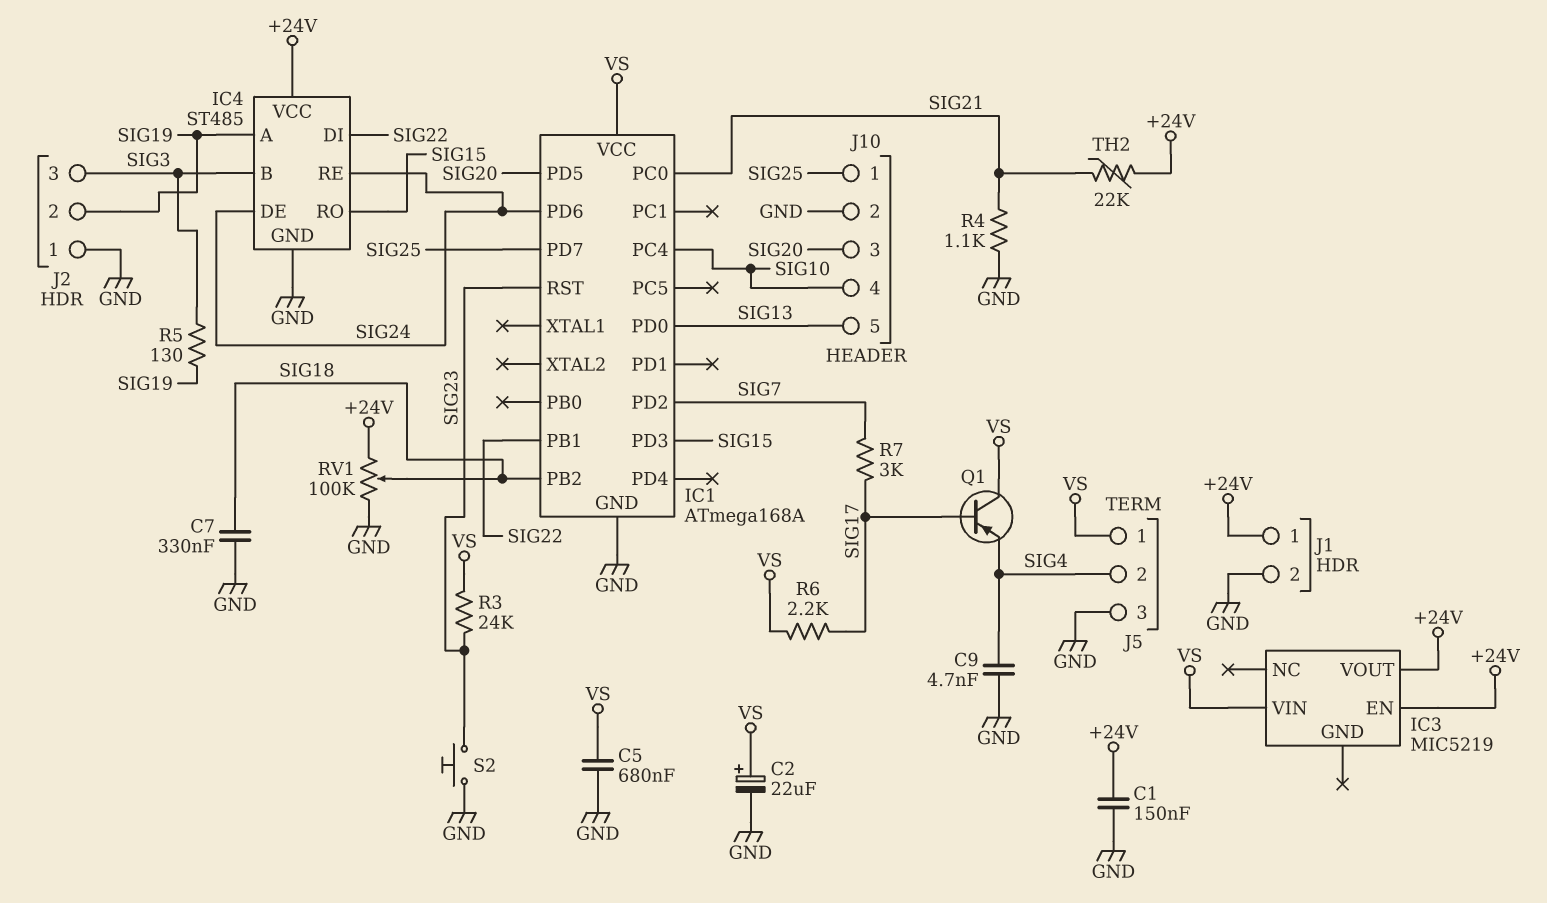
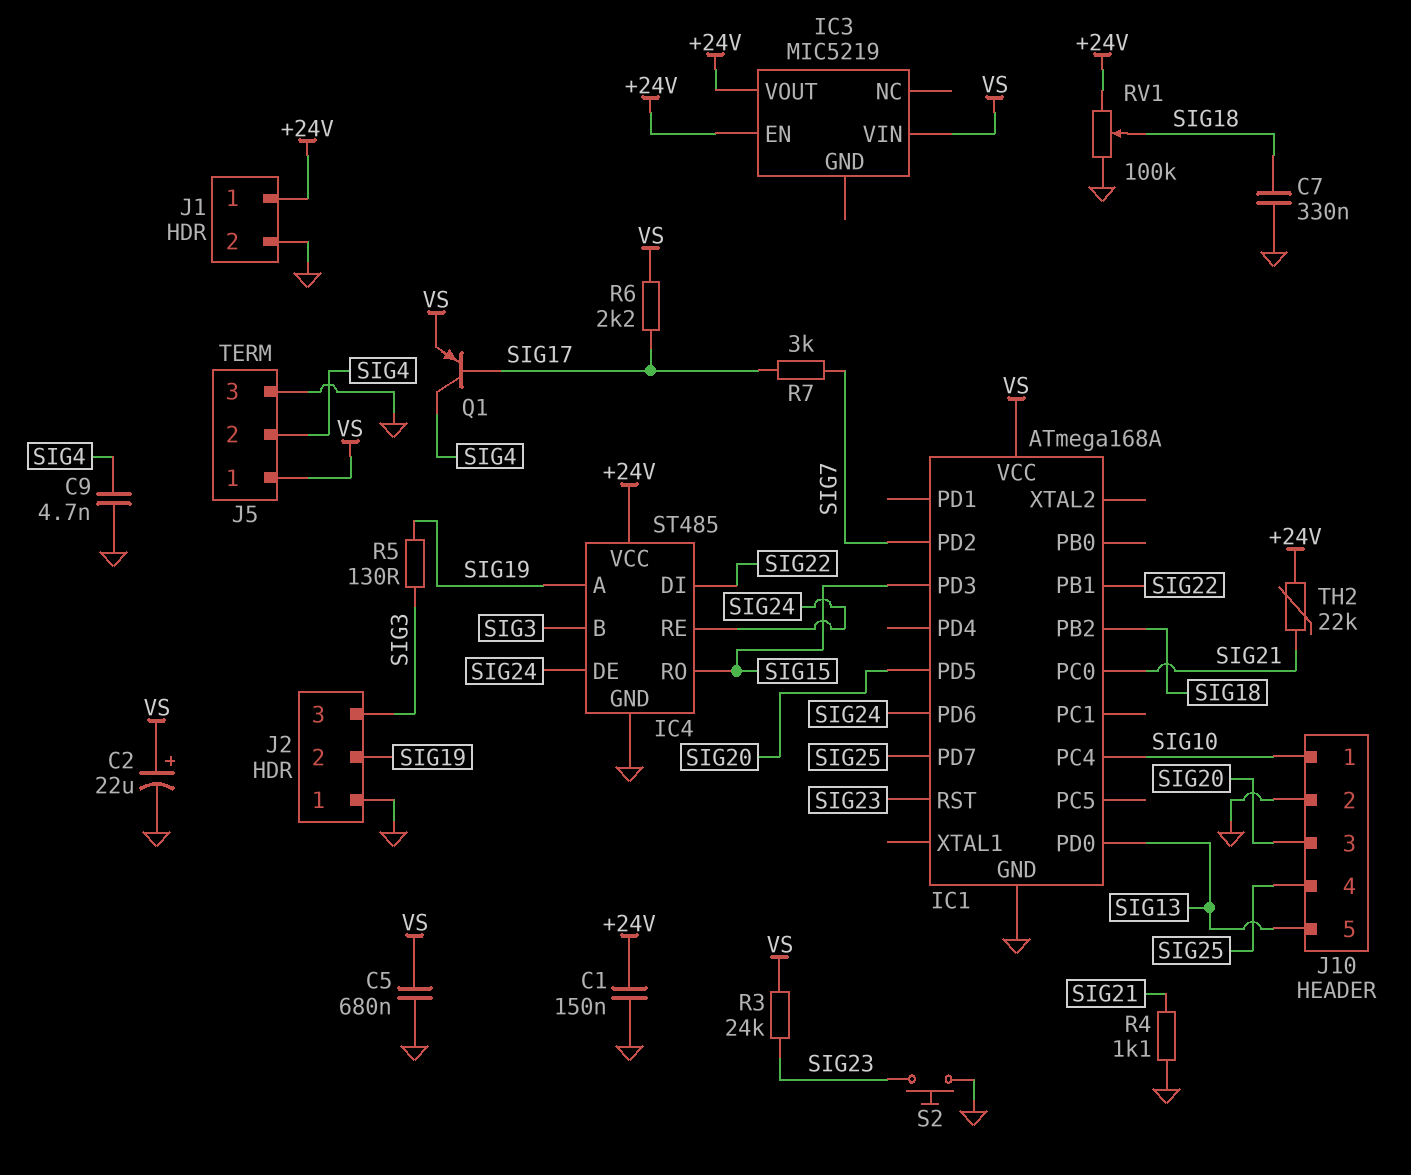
J10 pin 1: SIG25 -> SIG10
J10 pin 4: SIG10 -> SIG25
Q1: PNP (B SIG17, C VS, E SIG4) -> PNP (B SIG17, C SIG4, E VS)

